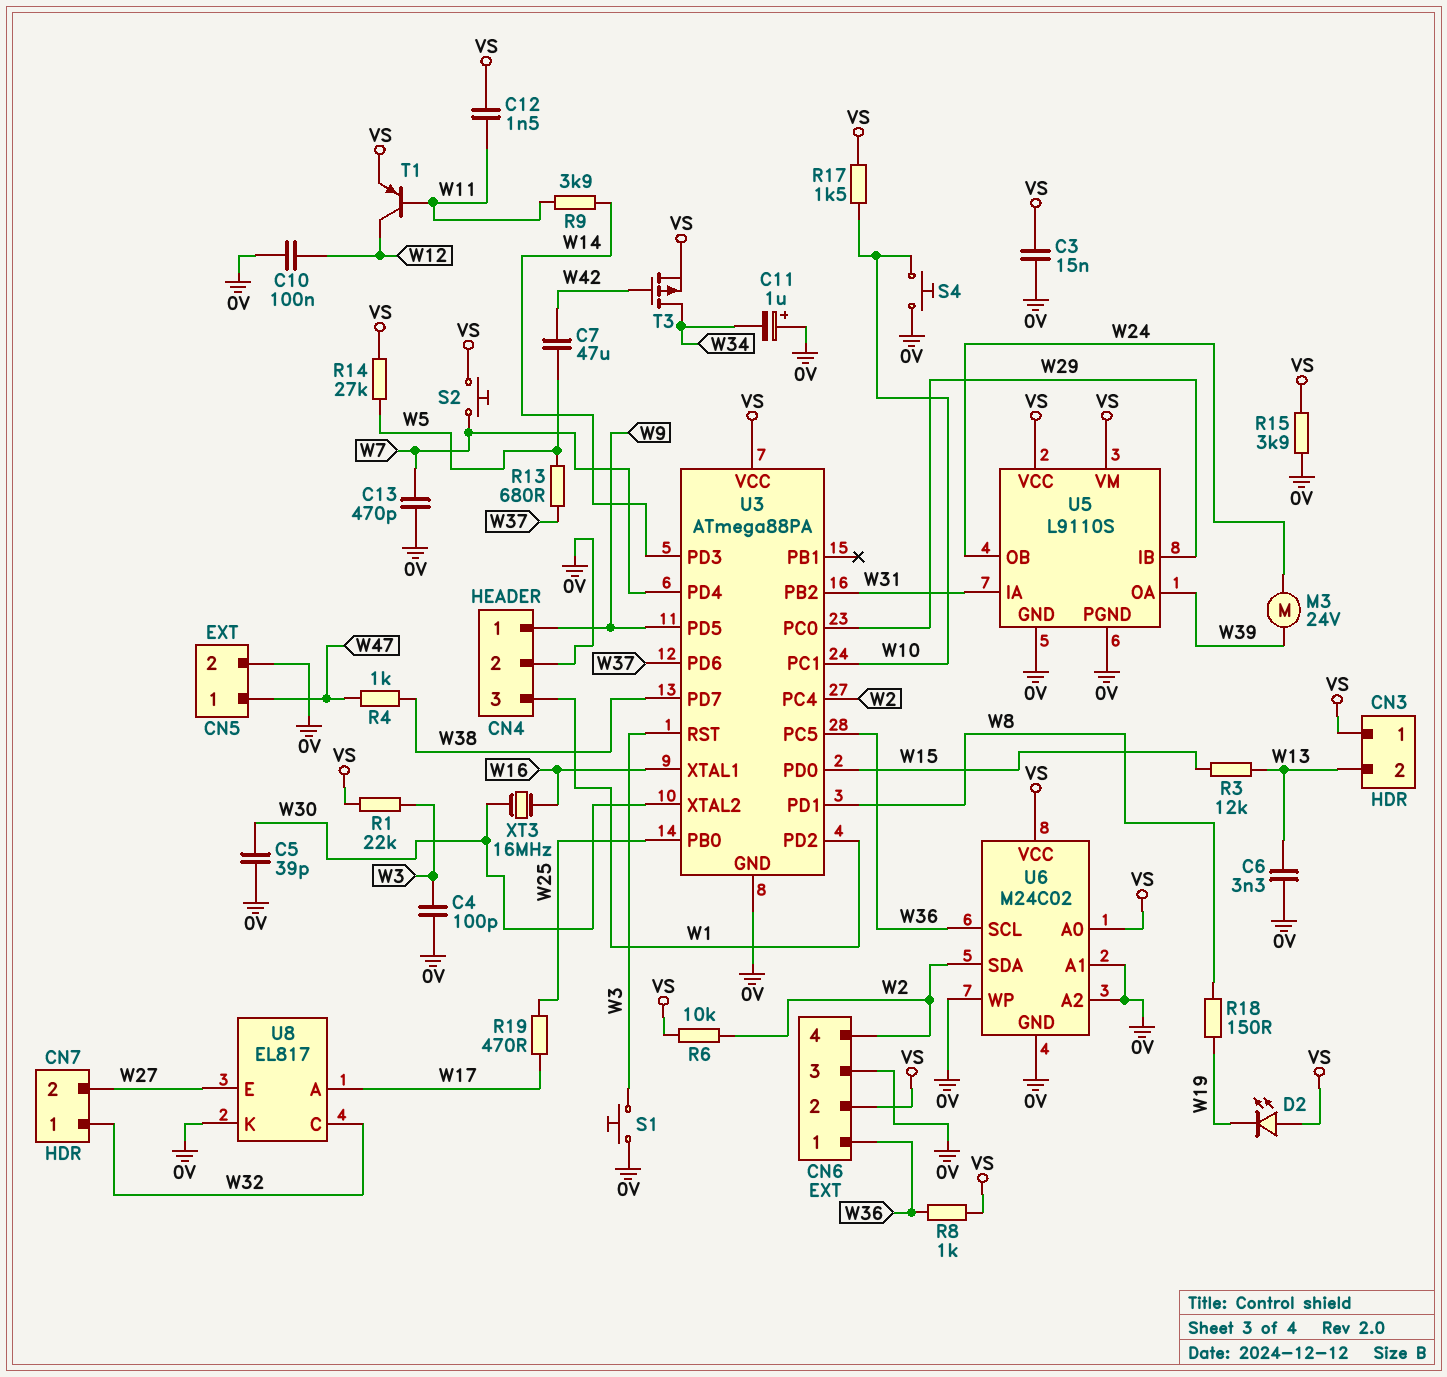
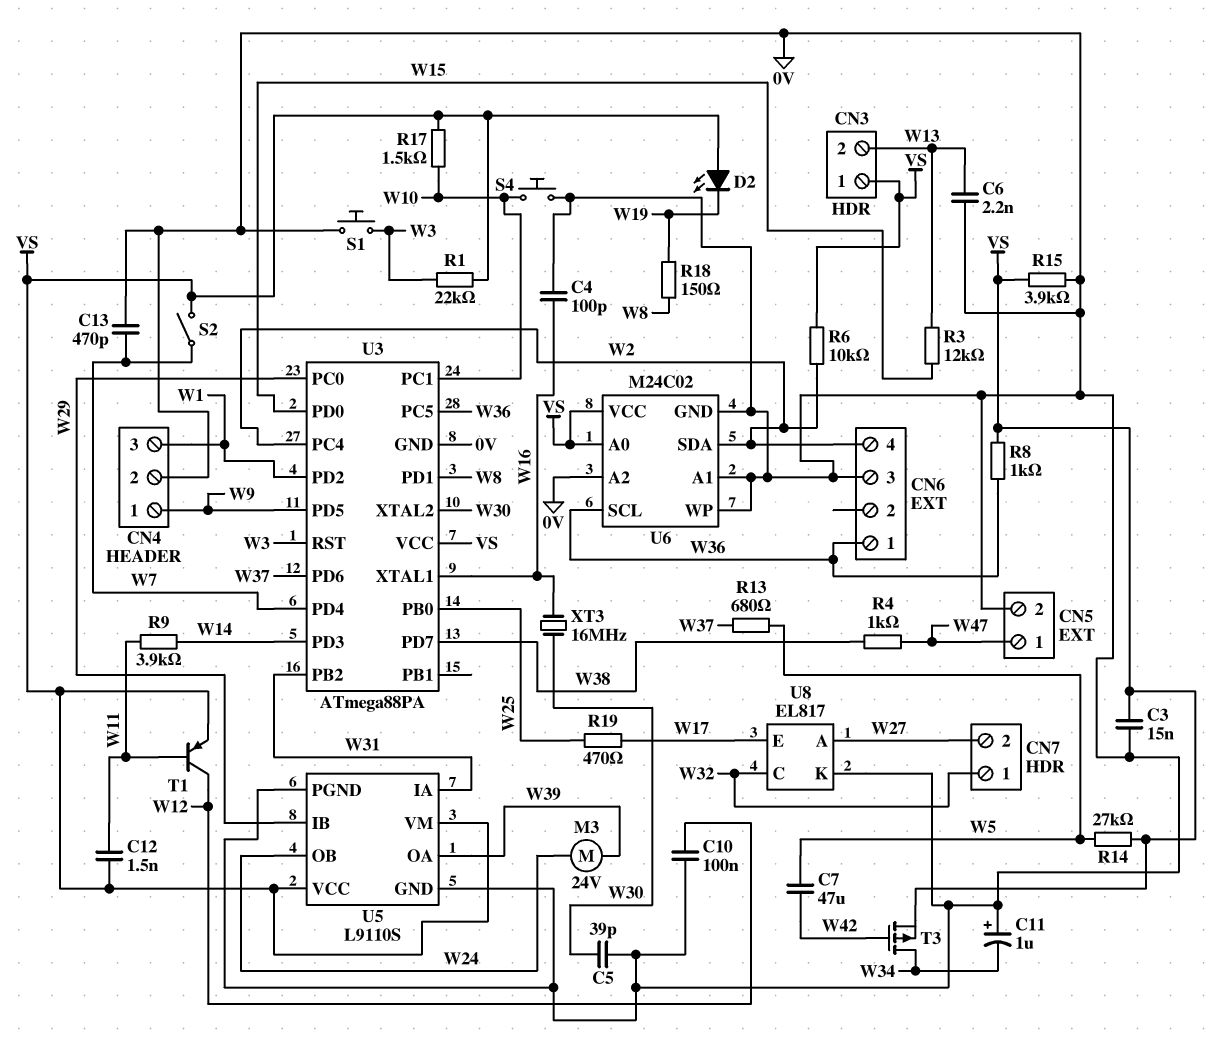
C4: 100pF (0V, W3) -> 100pF (0V, W16)
C6: 3.3nF (0V, W13) -> 2.2nF (0V, W13)
CN6 pin 2: VS -> none
S2: button (VS, W7) -> switch (VS, W7)
U8 pin A: W17 -> W27
U8 pin E: W27 -> W17

